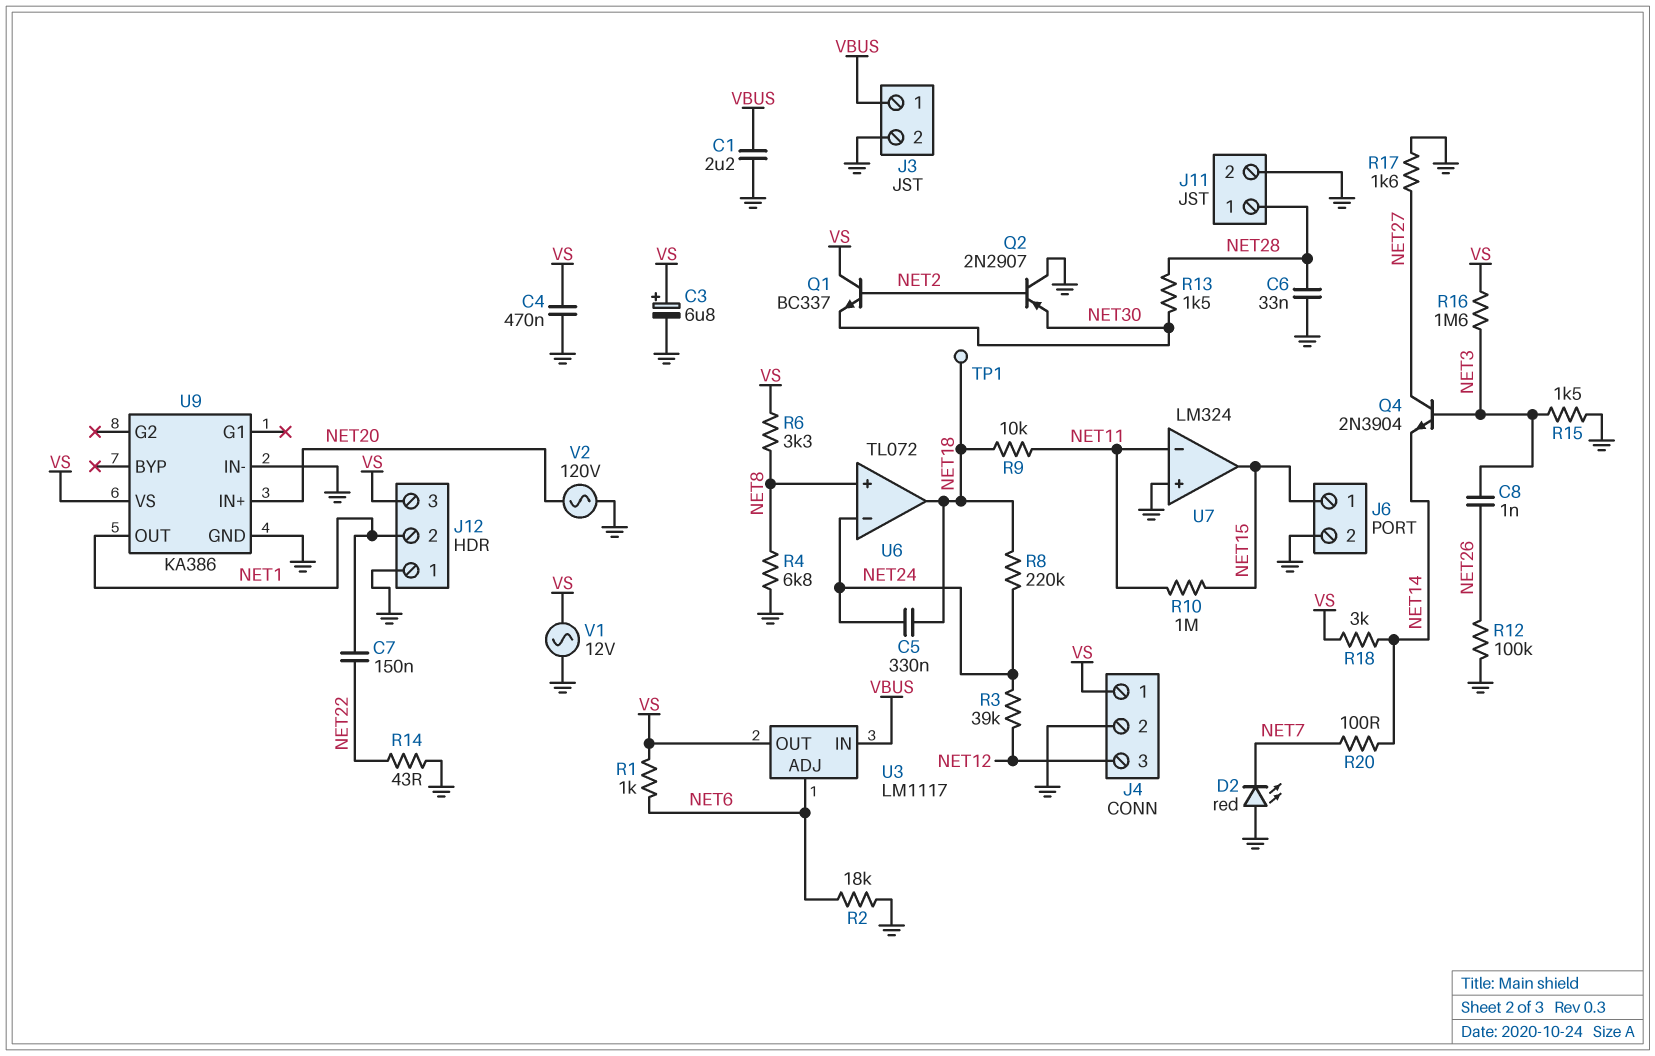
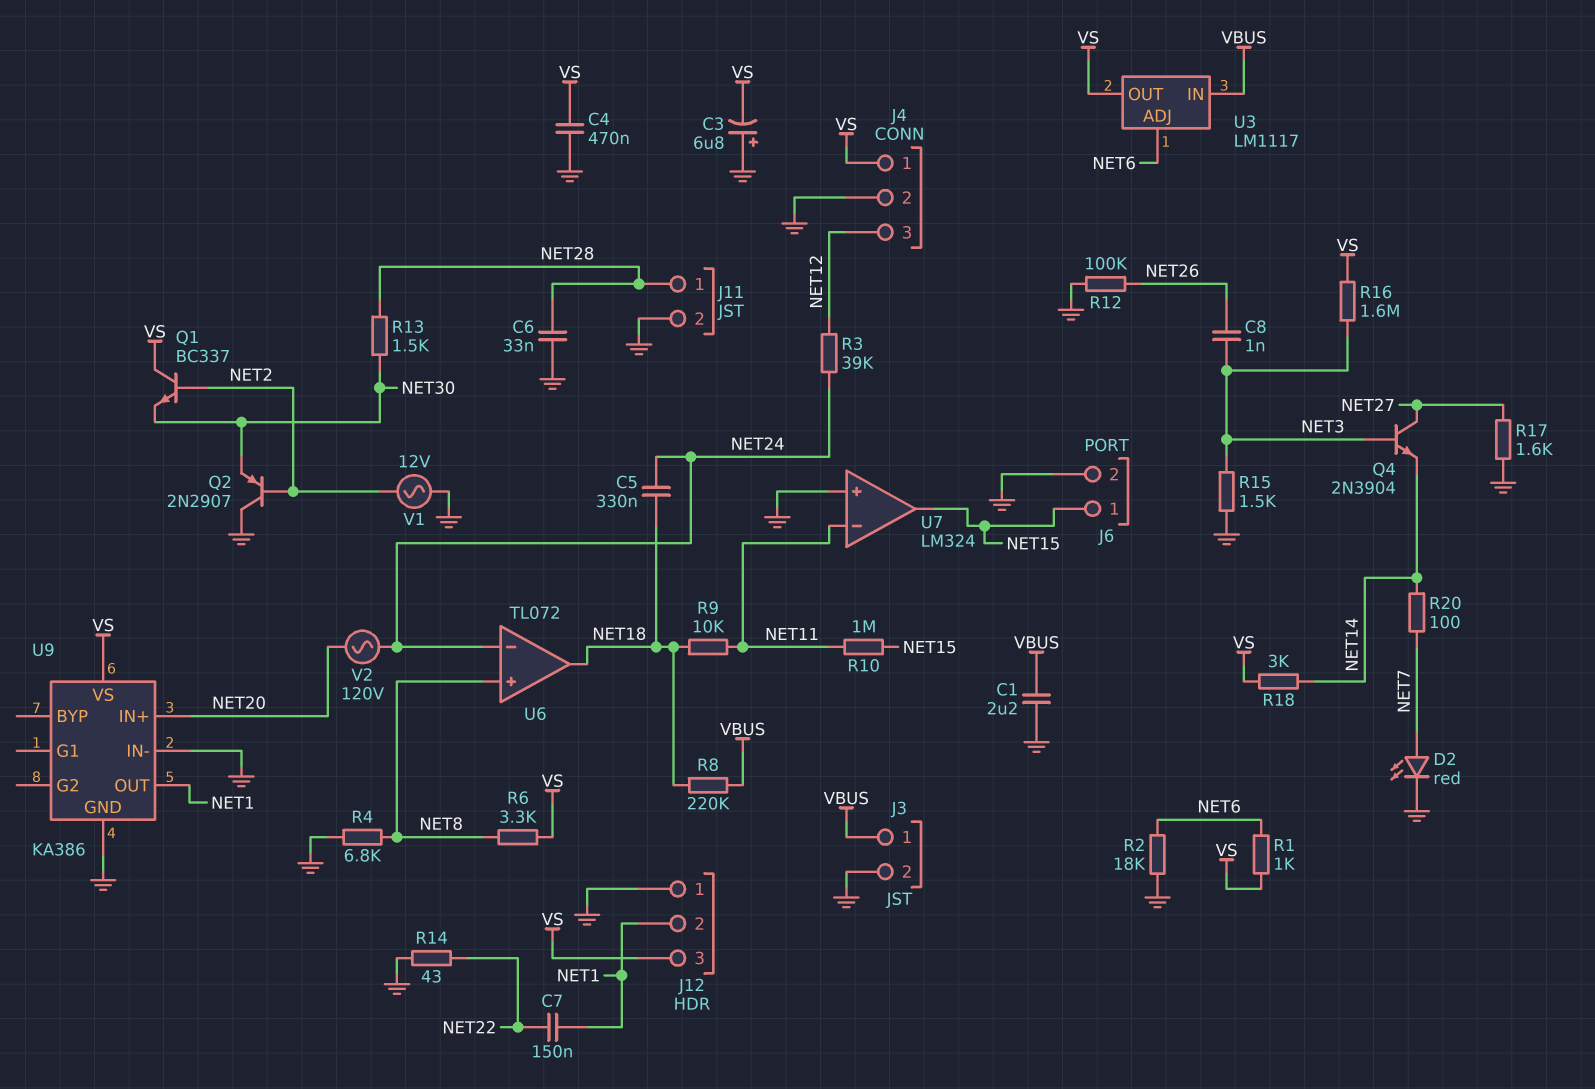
C3: 6.8uF (plus VS, minus GND) -> 6.8uF (plus GND, minus VS)
D2: LED red (A GND, K NET7) -> LED red (A NET7, K GND)
R8: 220k (NET18, NET24) -> 220k (NET18, VBUS)
TP1: test point (NET18) -> none
V1: AC 12V (GND, VS) -> AC 12V (GND, NET2)
V2: AC 120V (GND, NET20) -> AC 120V (NET20, NET24)

